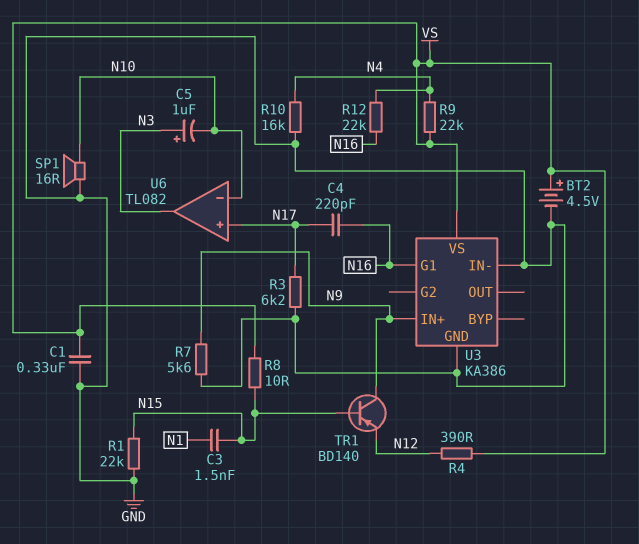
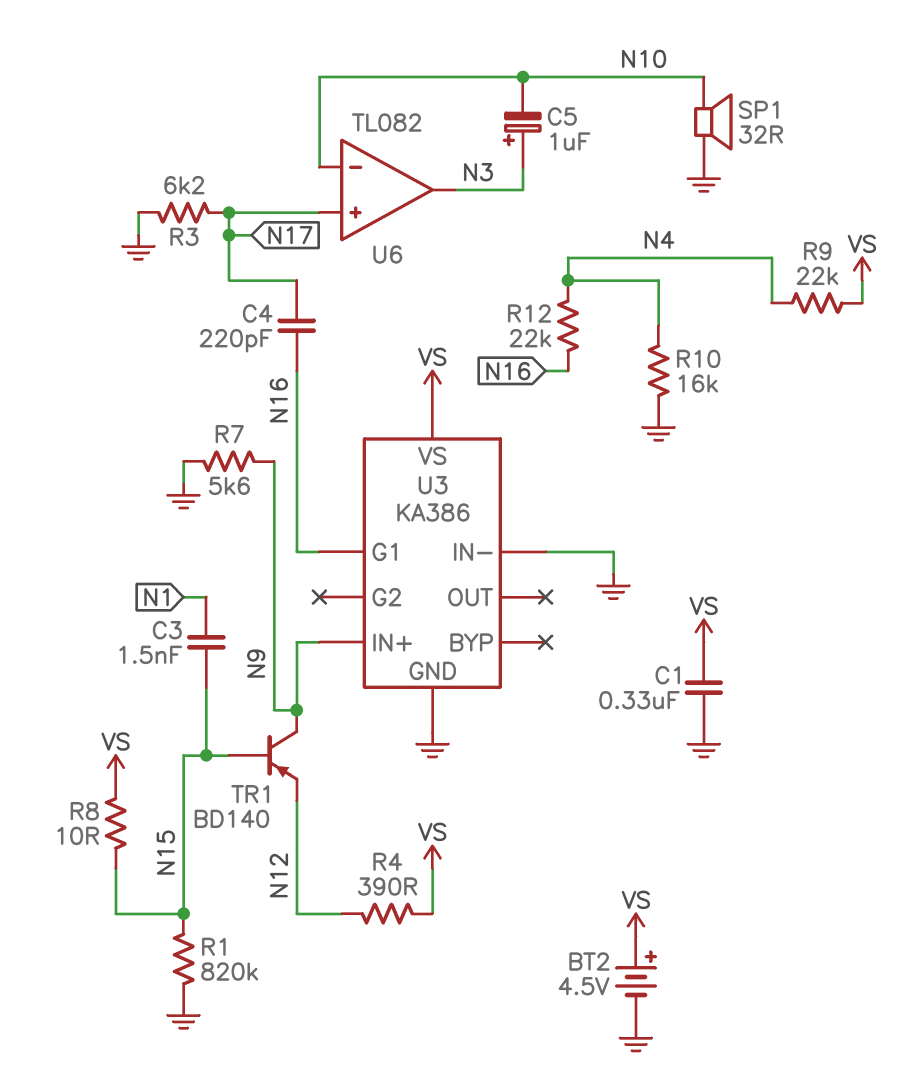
R1: 22k (GND, N15) -> 820k (GND, N15)
SP1: speaker 16R (GND, N10) -> speaker 32R (GND, N10)

